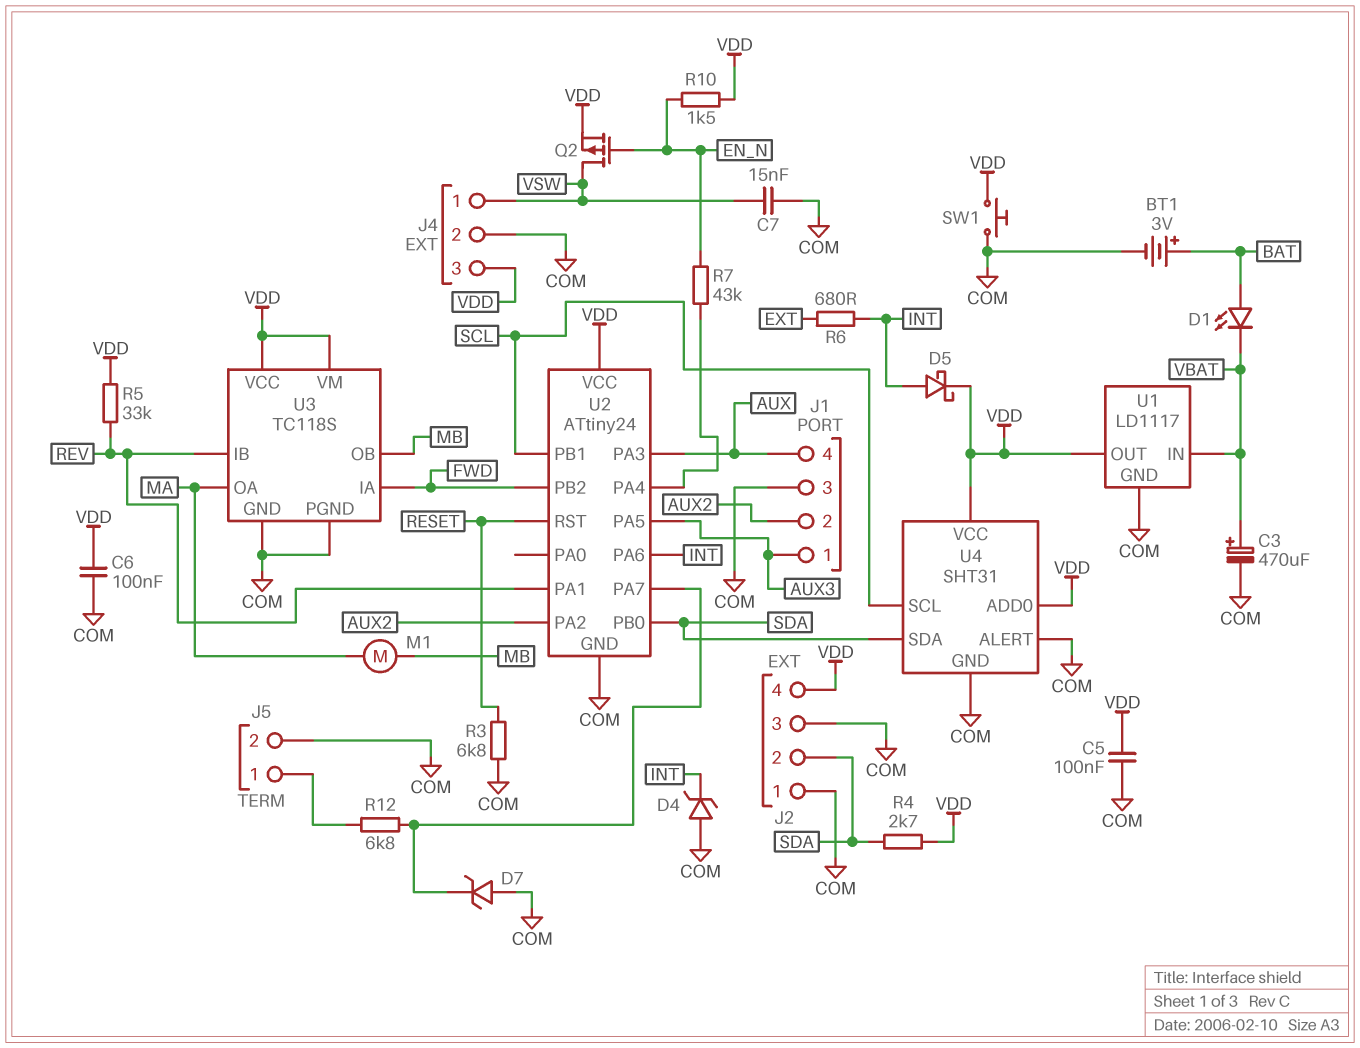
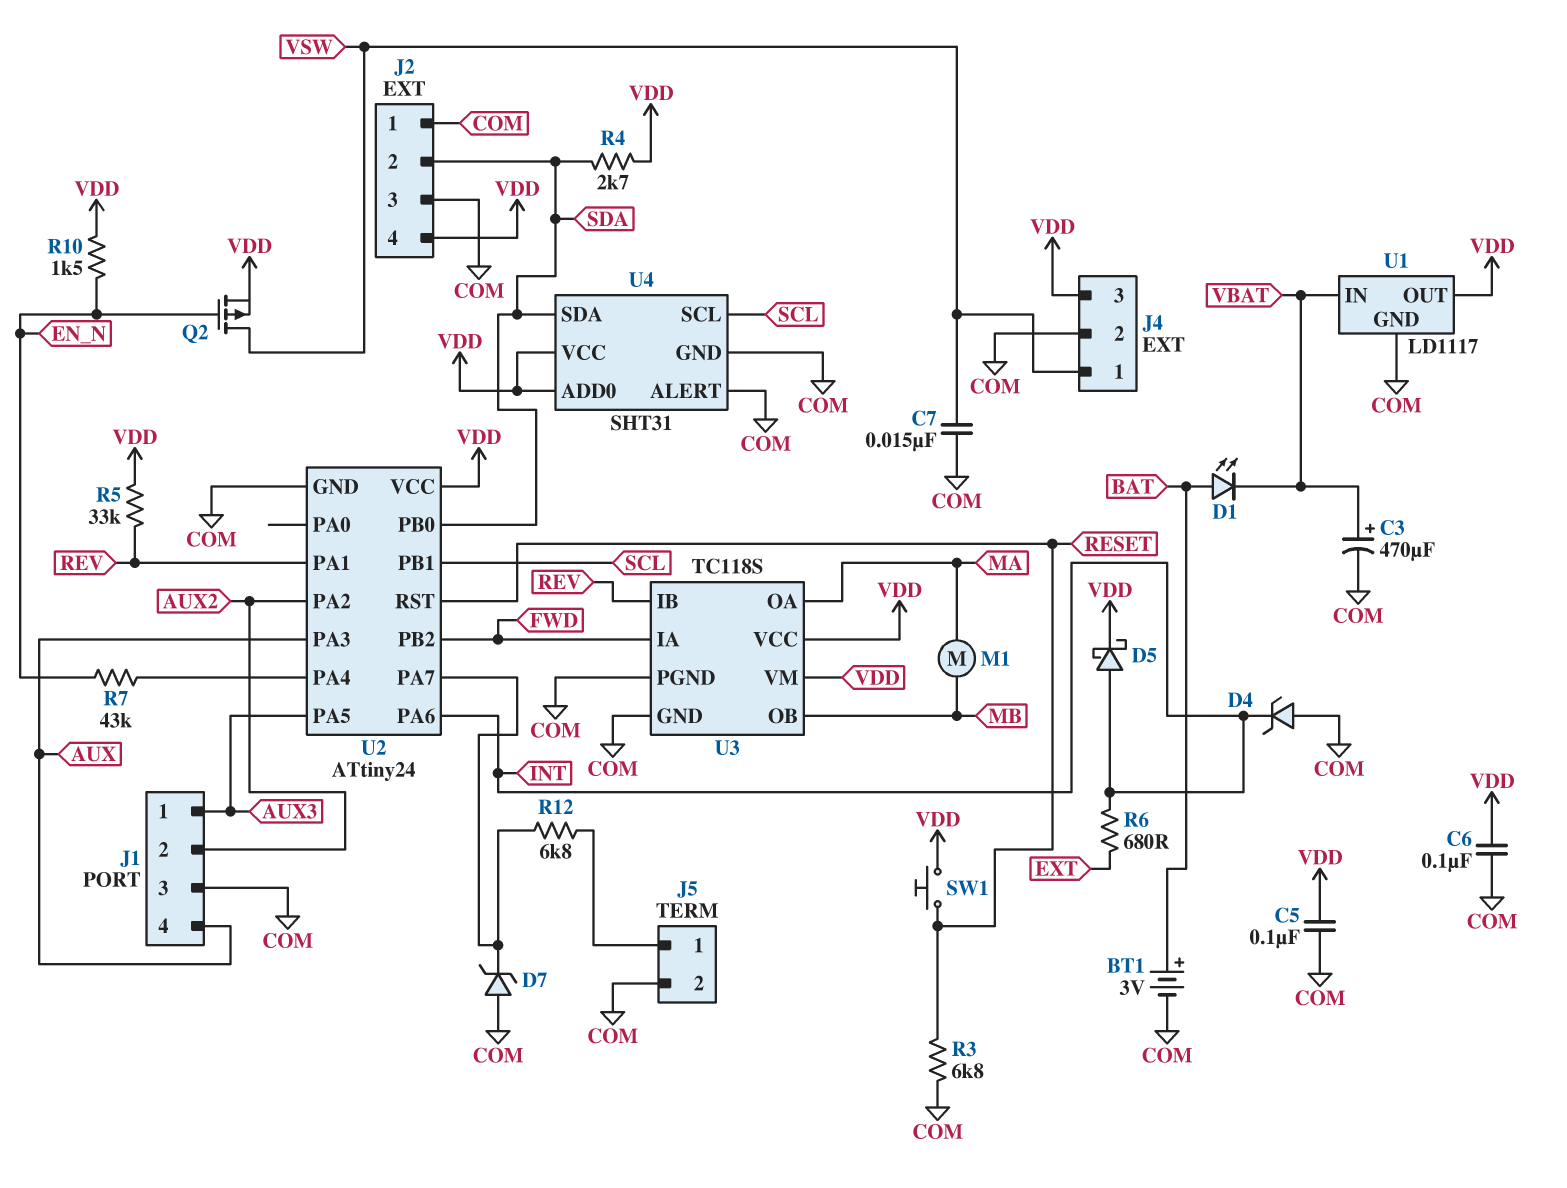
SW1: button (COM, VDD) -> button (RESET, VDD)

